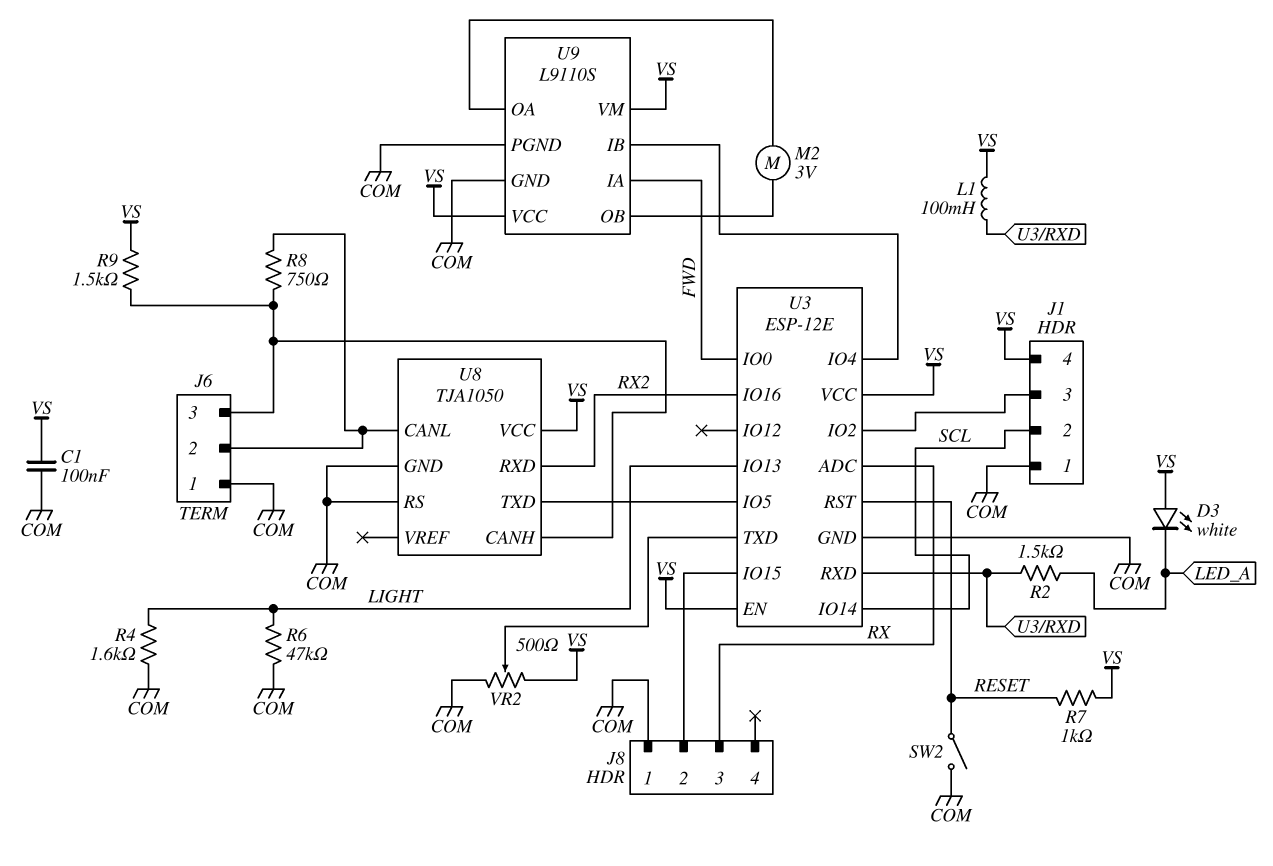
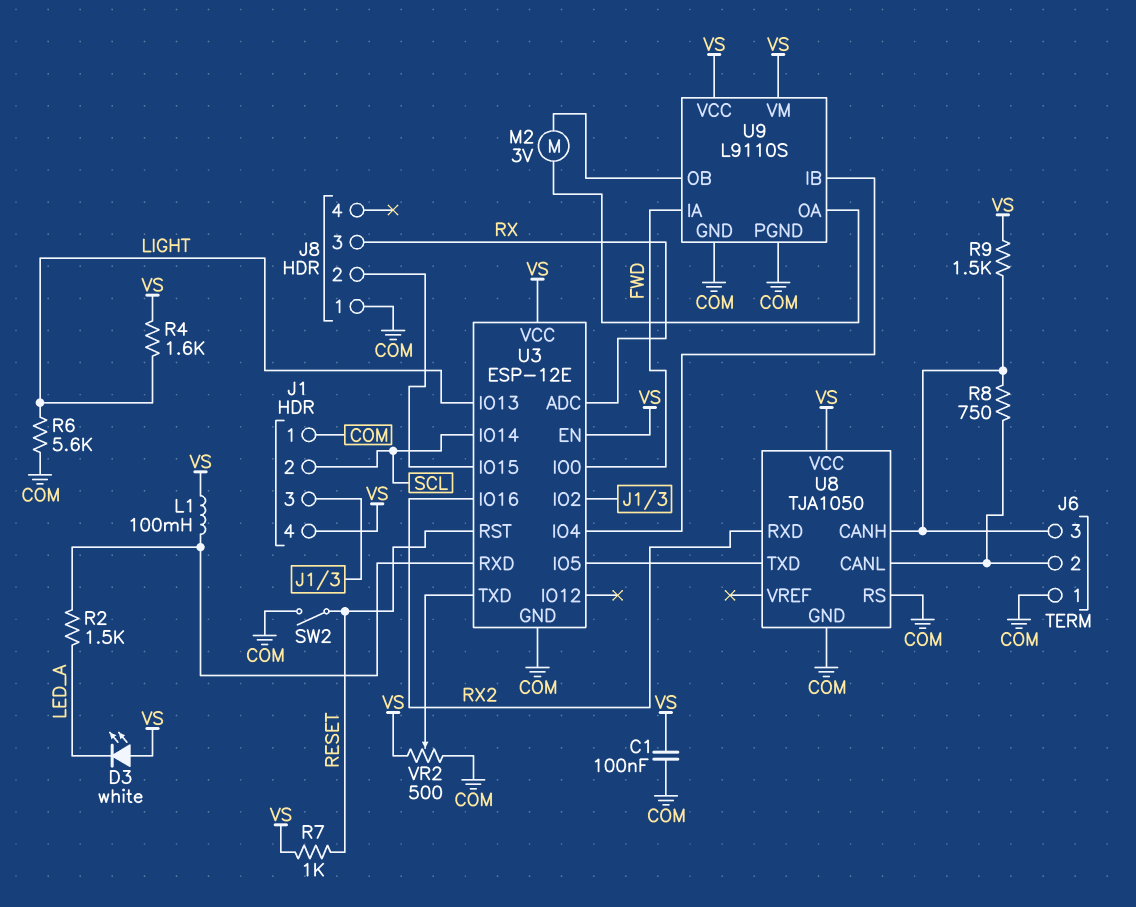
R4: 1.6k (COM, LIGHT) -> 1.6k (LIGHT, VS)
R6: 47k (COM, LIGHT) -> 5.6k (COM, LIGHT)

